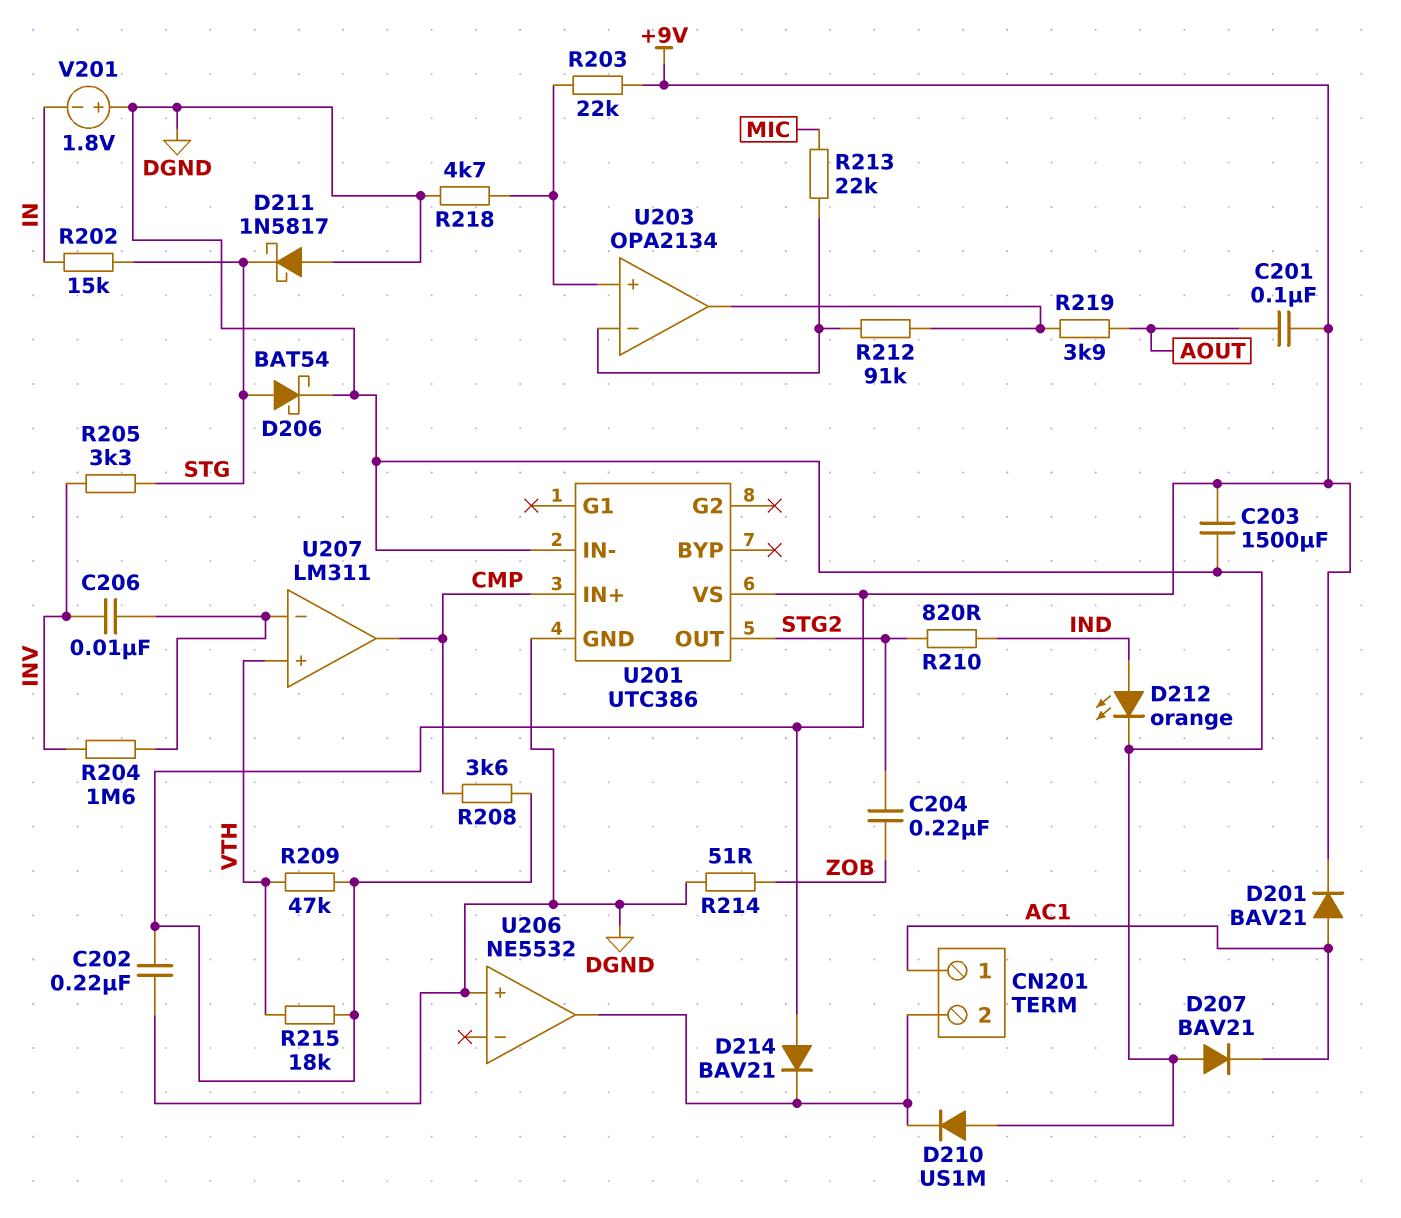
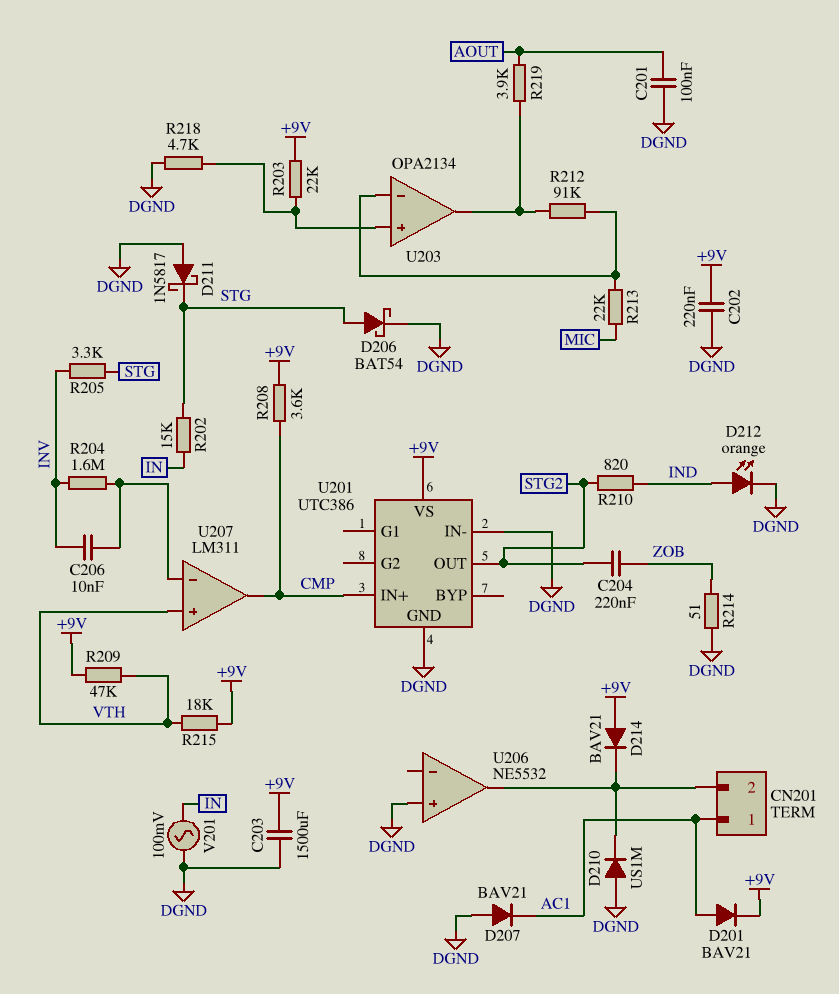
C201: 100nF (+9V, AOUT) -> 100nF (AOUT, DGND)
V201: 1.8V (plus DGND, minus IN) -> AC 100mV (DGND, IN)

